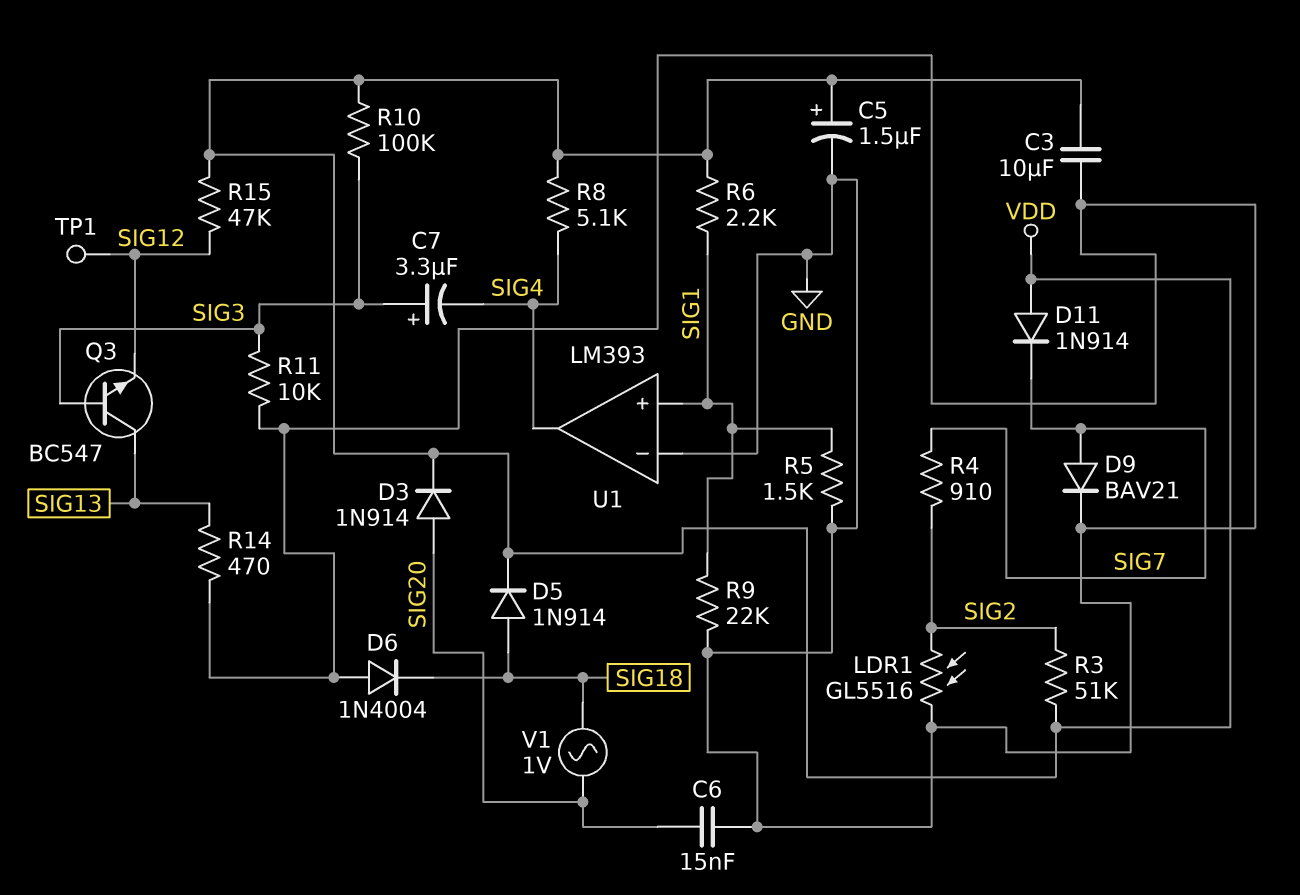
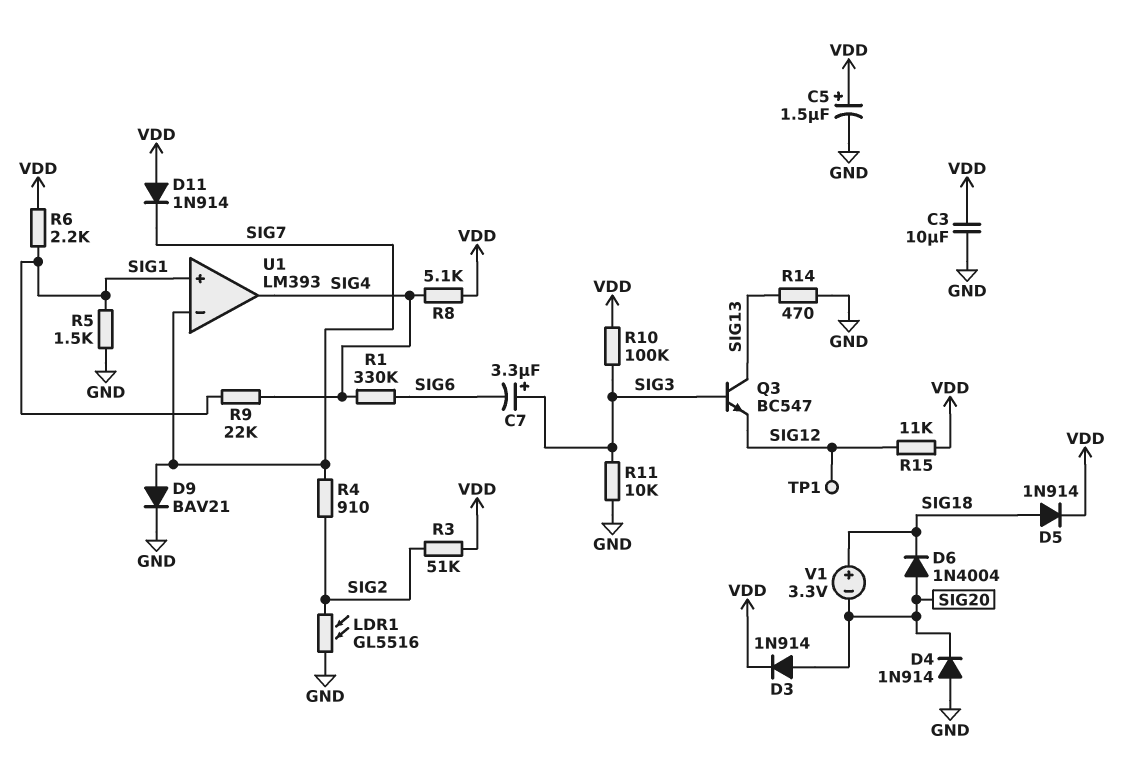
C6: 15nF (GND, SIG20) -> none
C7: 3.3uF (plus SIG3, minus SIG4) -> 3.3uF (plus SIG3, minus SIG6)
D4: none -> diode 1N914 (A GND, K SIG20)
D6: diode 1N4004 (A GND, K SIG18) -> diode 1N4004 (A SIG20, K SIG18)
R1: none -> 330k (SIG4, SIG6)
R9: 22k (GND, SIG1) -> 22k (SIG1, SIG4)
R15: 47k (SIG12, VDD) -> 11k (SIG12, VDD)
U1 pin in-: GND -> SIG7
V1: AC 1V (SIG18, SIG20) -> 3.3V (plus SIG18, minus SIG20)

